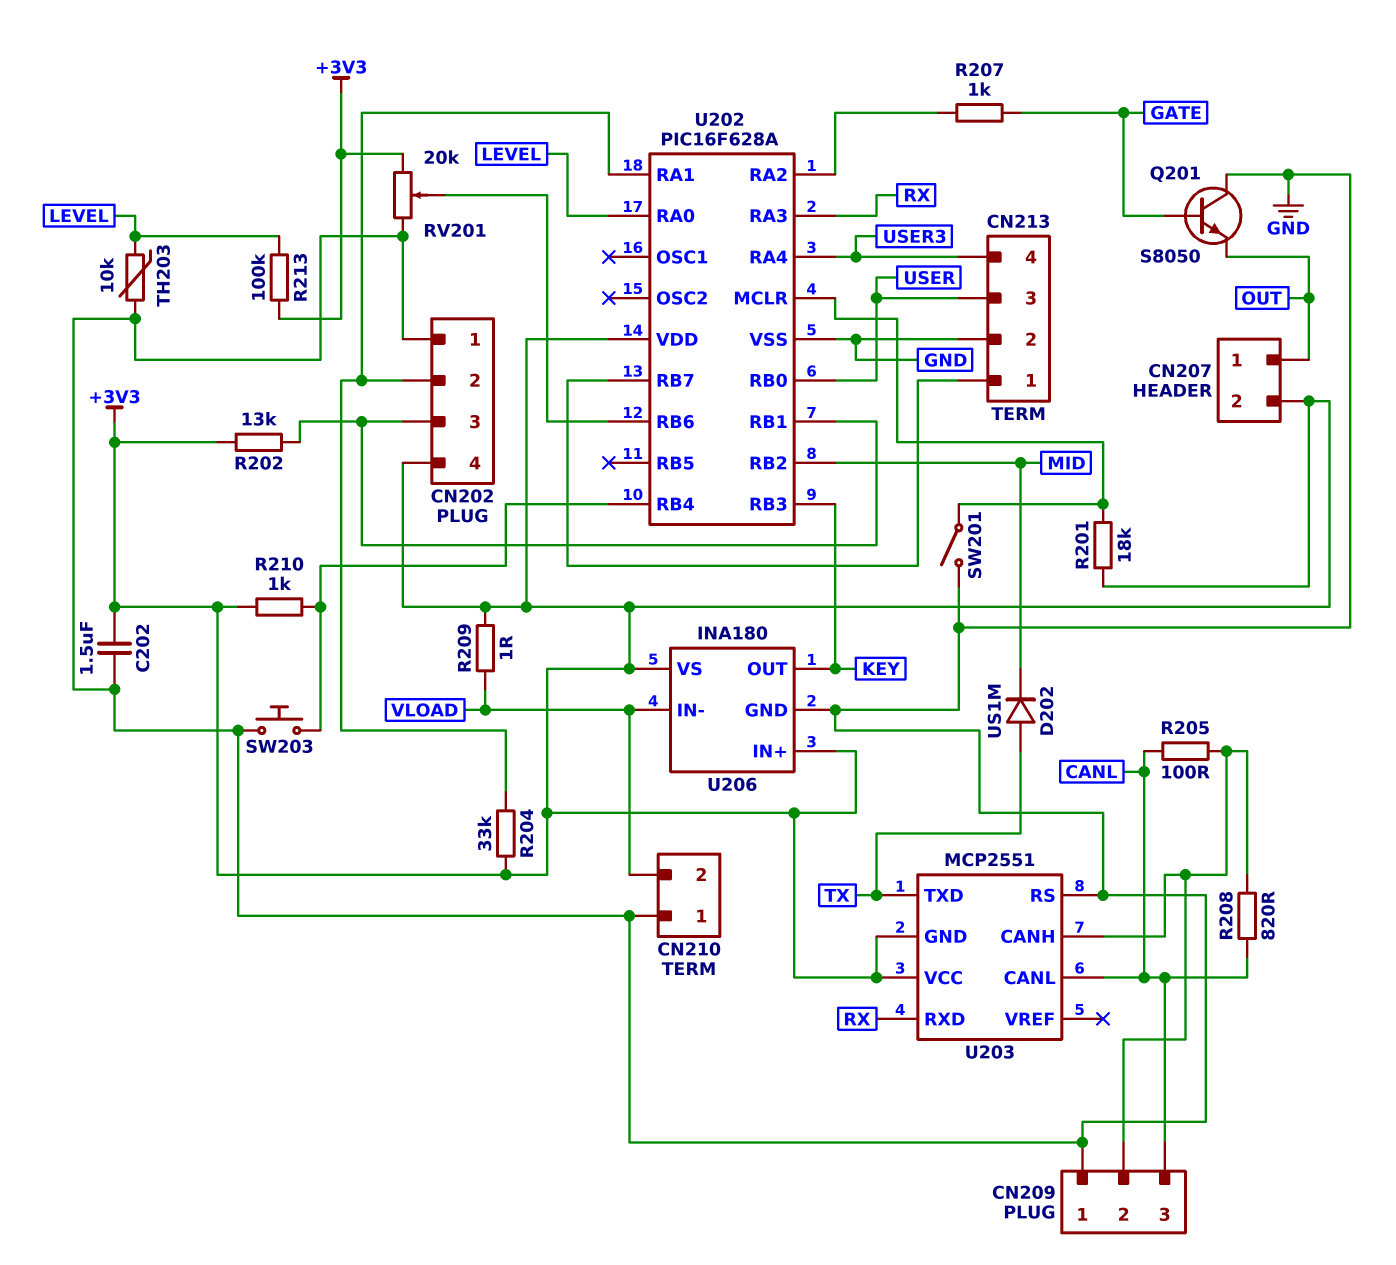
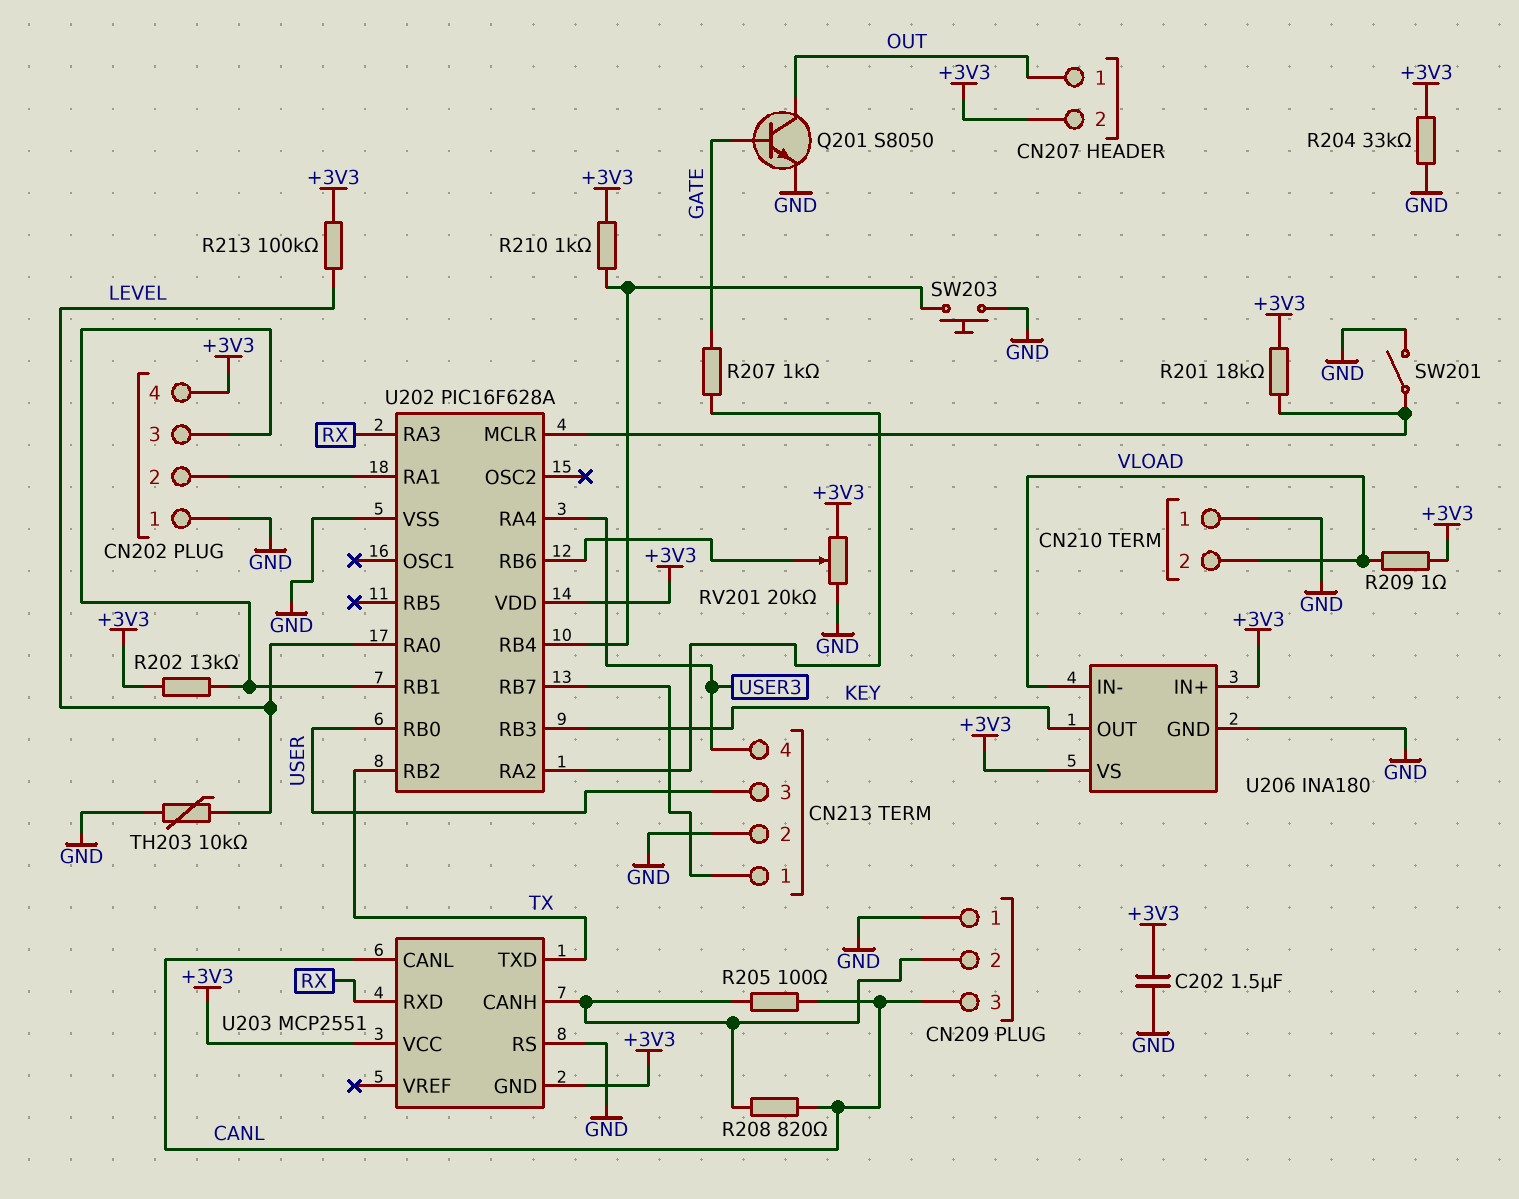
D202: diode US1M (A TX, K MID) -> none
Q201: NPN S8050 (B GATE, C GND, E OUT) -> NPN S8050 (B GATE, C OUT, E GND)
R204: 33k (+3V3, CN202/2) -> 33k (+3V3, GND)
U202 pin RB2: MID -> TX

